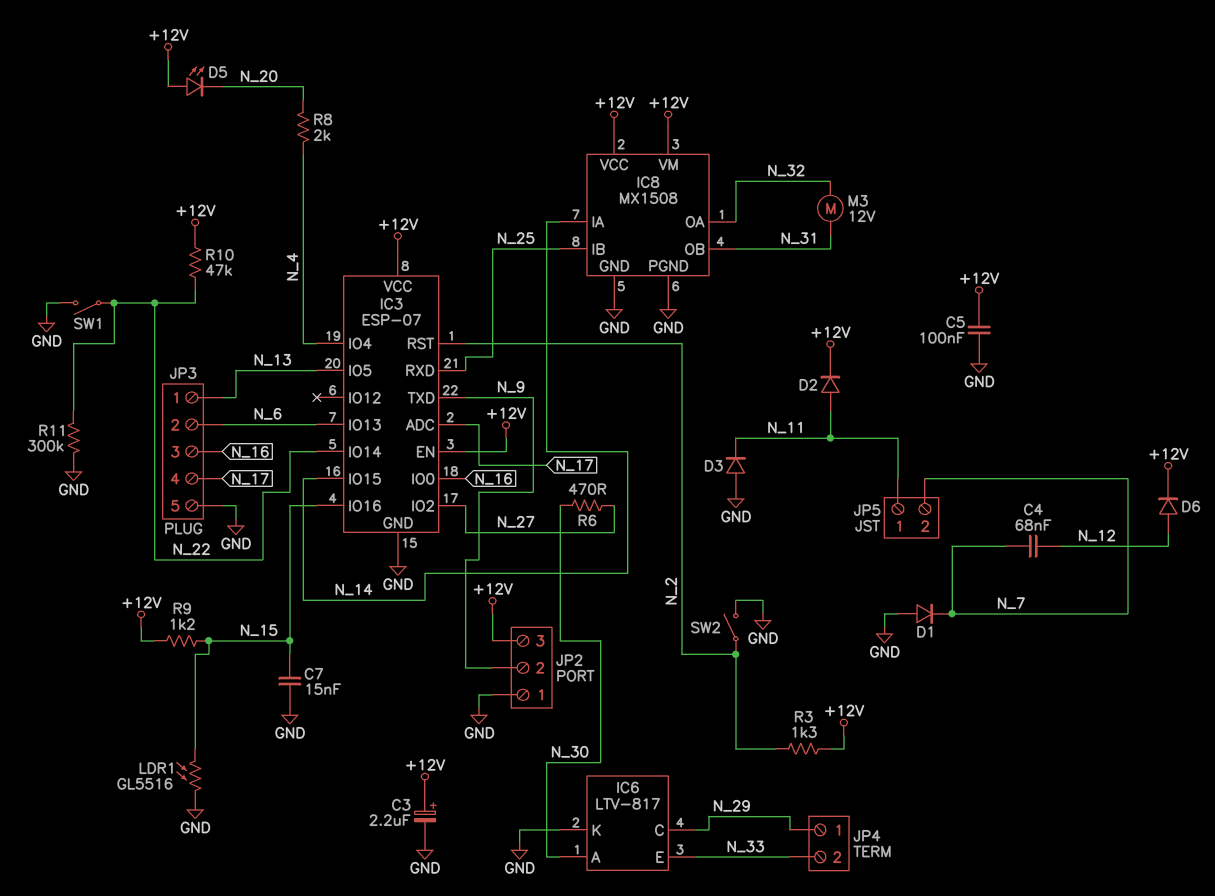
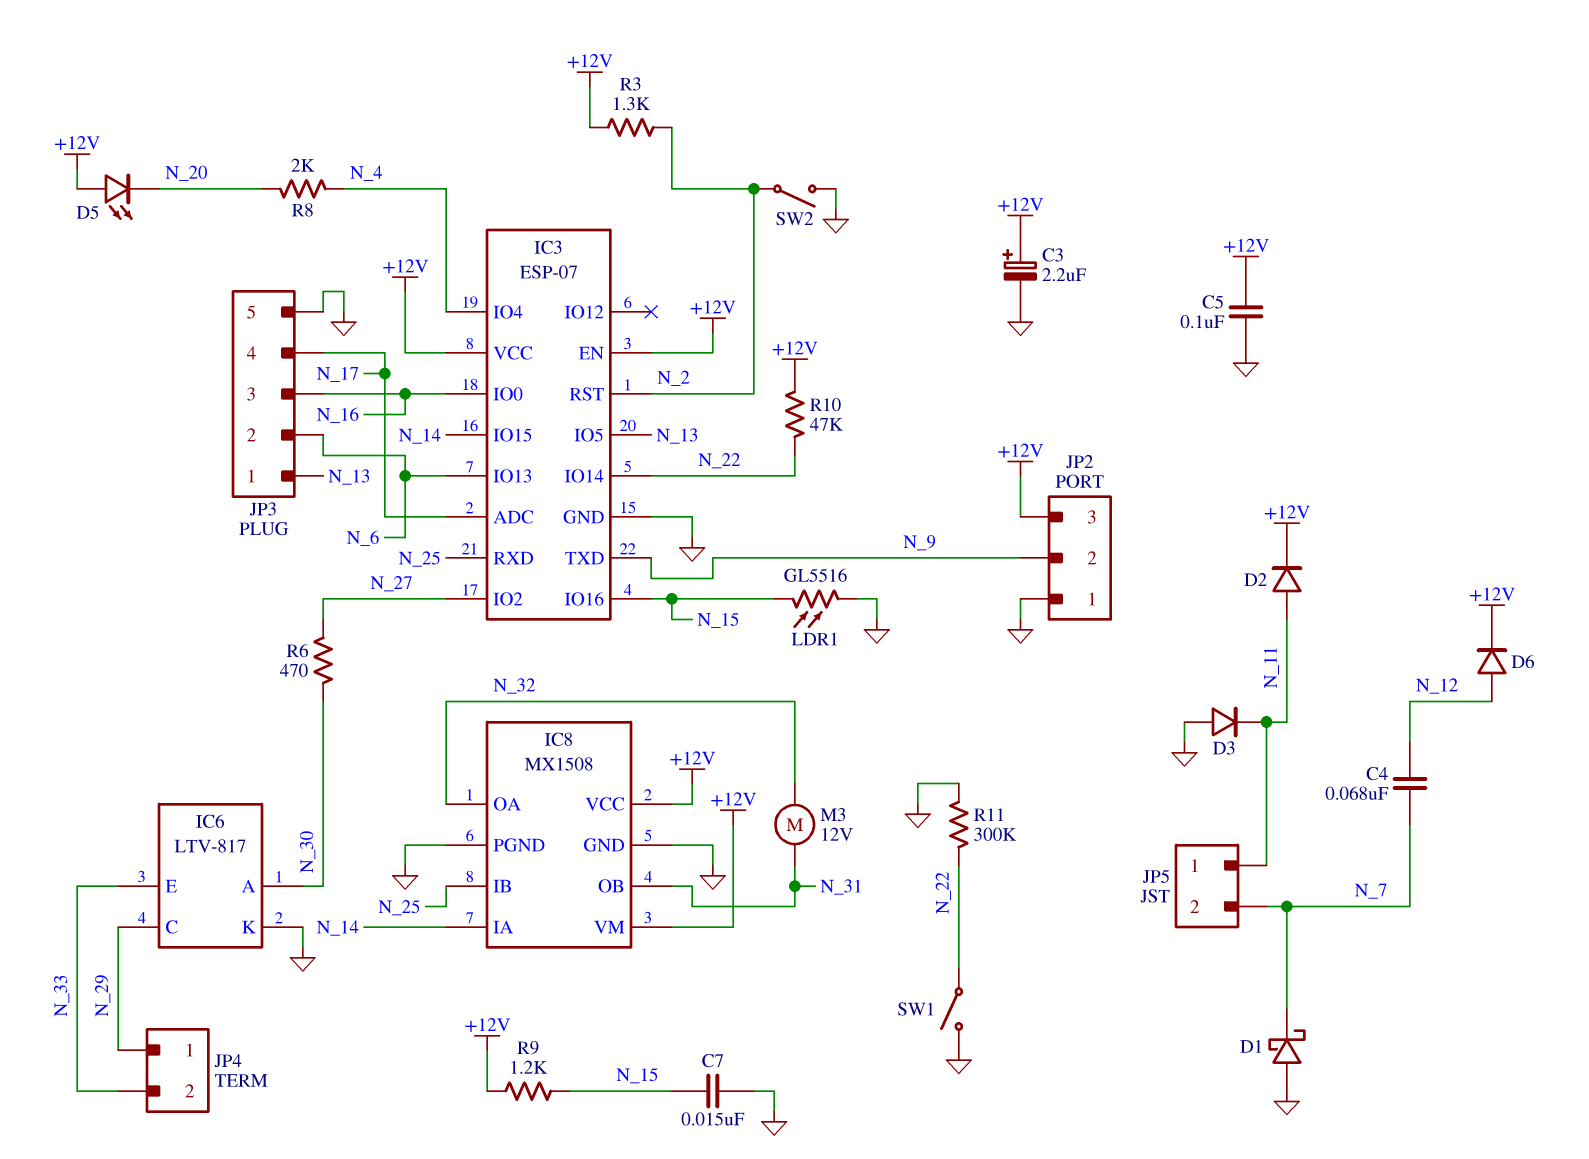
D1: diode (A GND, K N_7) -> schottky (A GND, K N_7)

